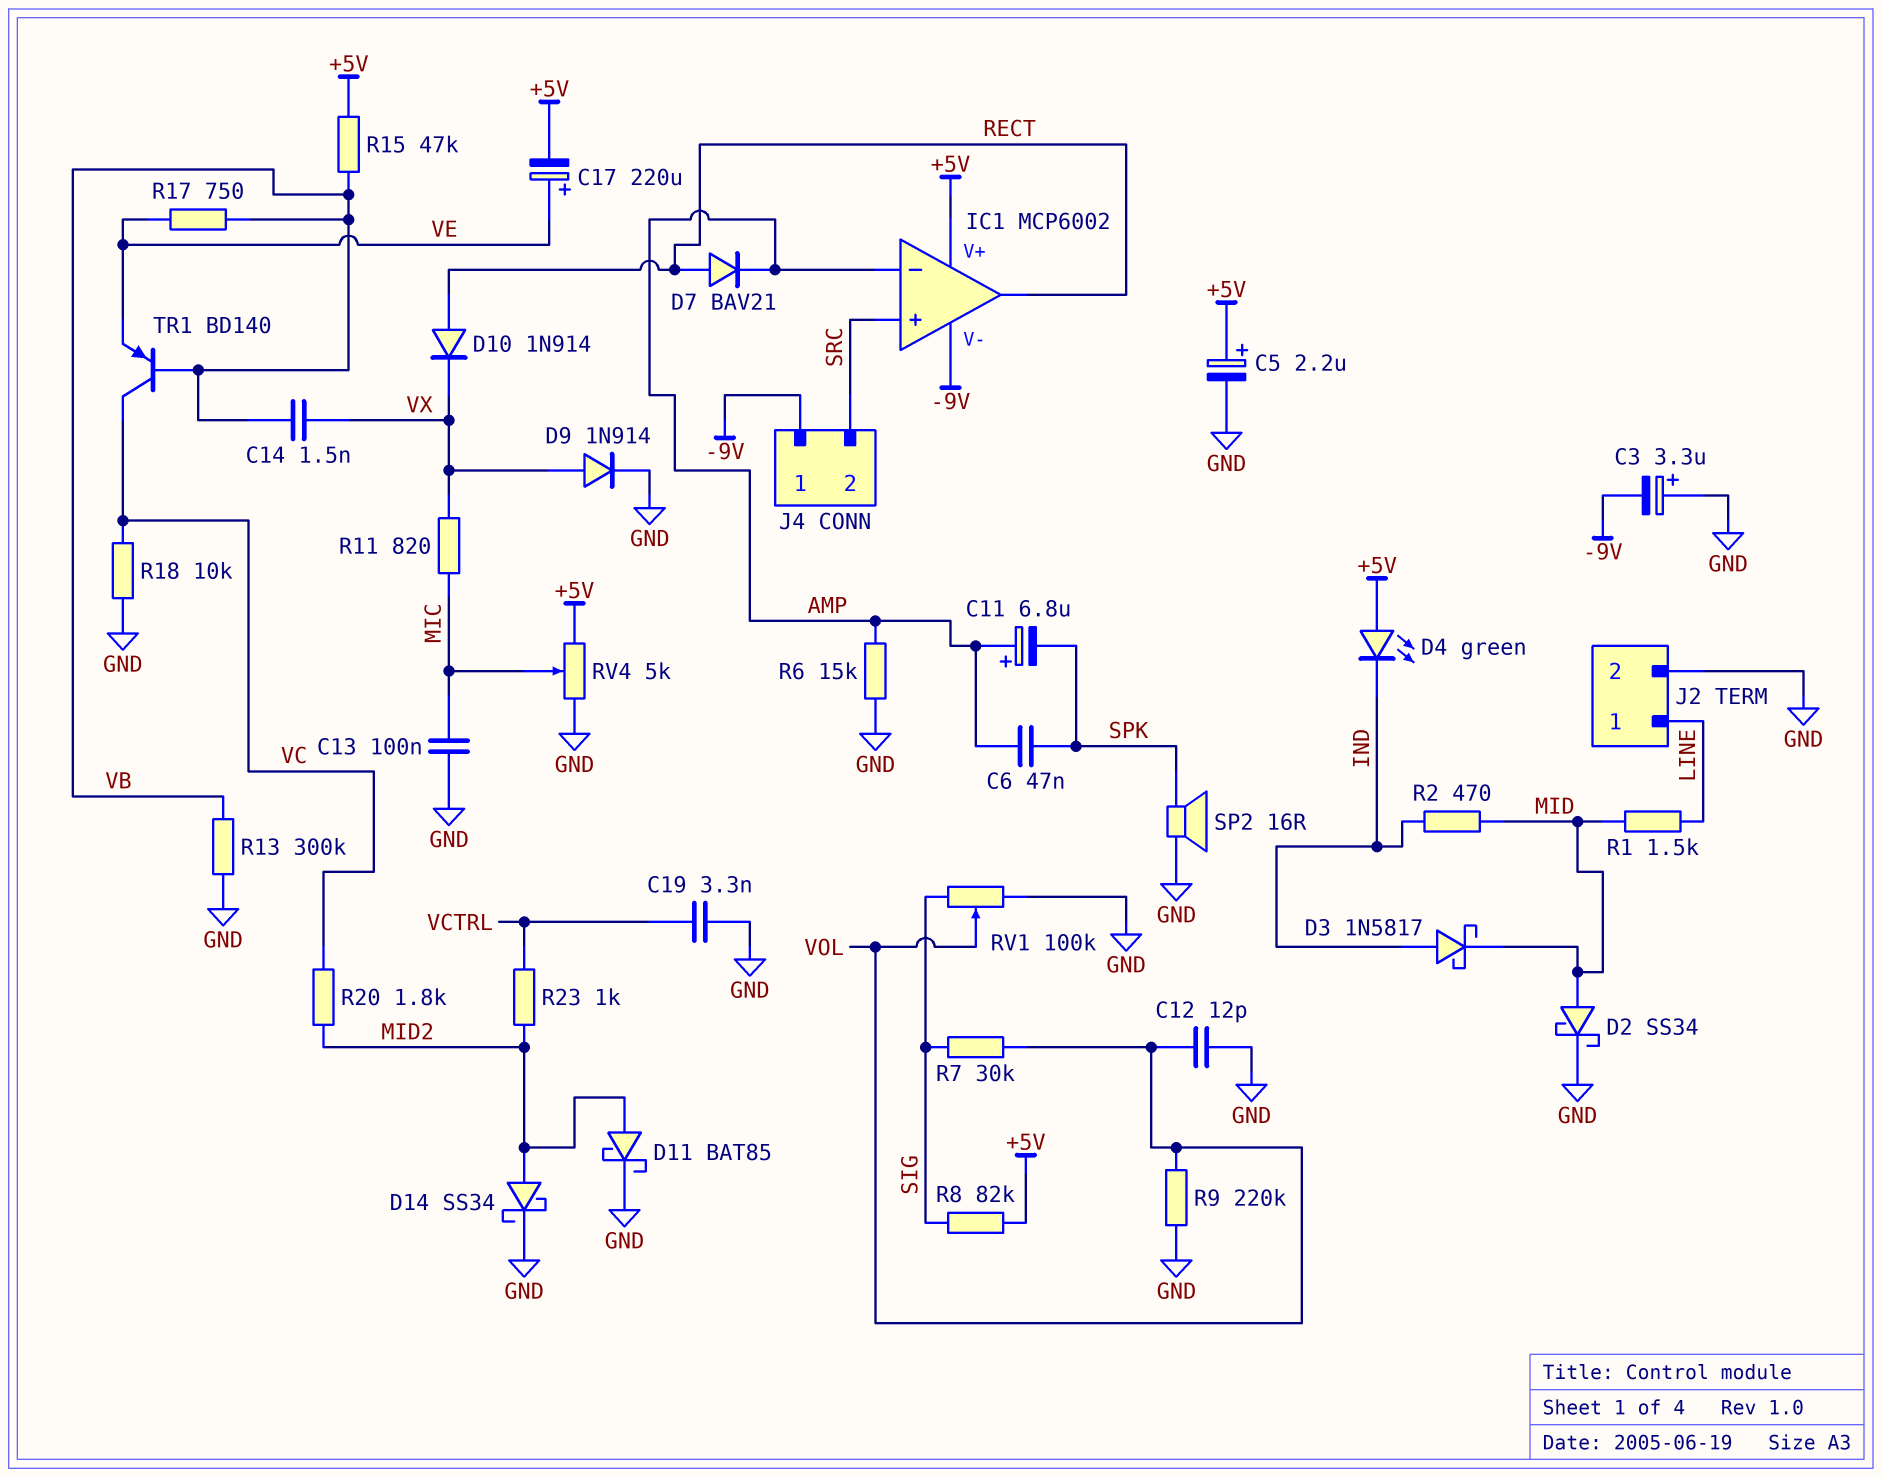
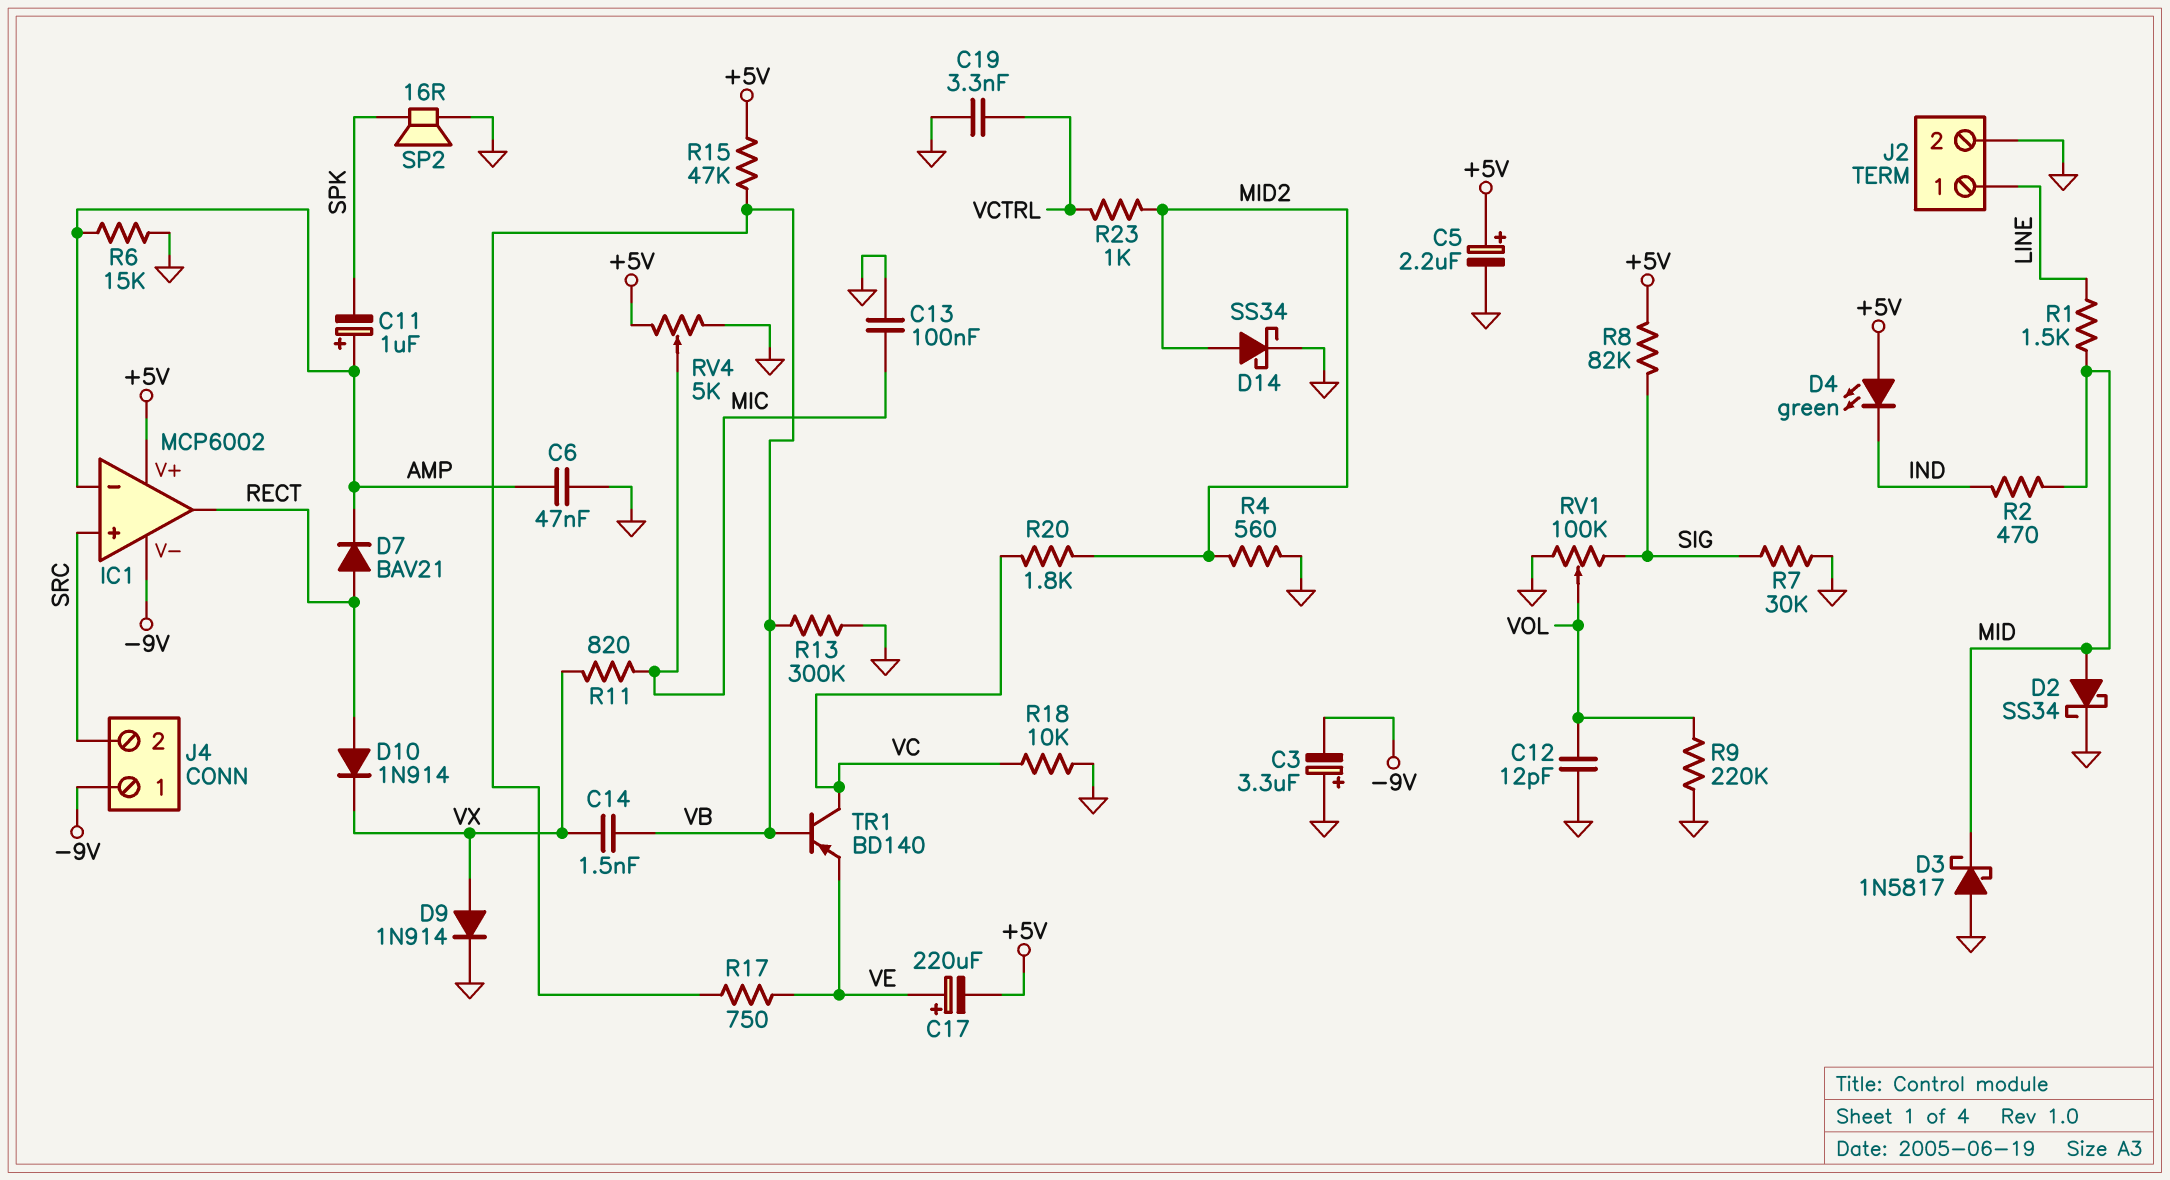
C6: 47nF (AMP, SPK) -> 47nF (AMP, GND)
C11: 6.8uF (plus AMP, minus SPK) -> 1uF (plus AMP, minus SPK)
D3: schottky 1N5817 (A IND, K MID) -> schottky 1N5817 (A GND, K MID)
D11: schottky BAT85 (A MID2, K GND) -> none
R4: none -> 560 (GND, MID2)
R7: 30k (SIG, VOL) -> 30k (GND, SIG)

